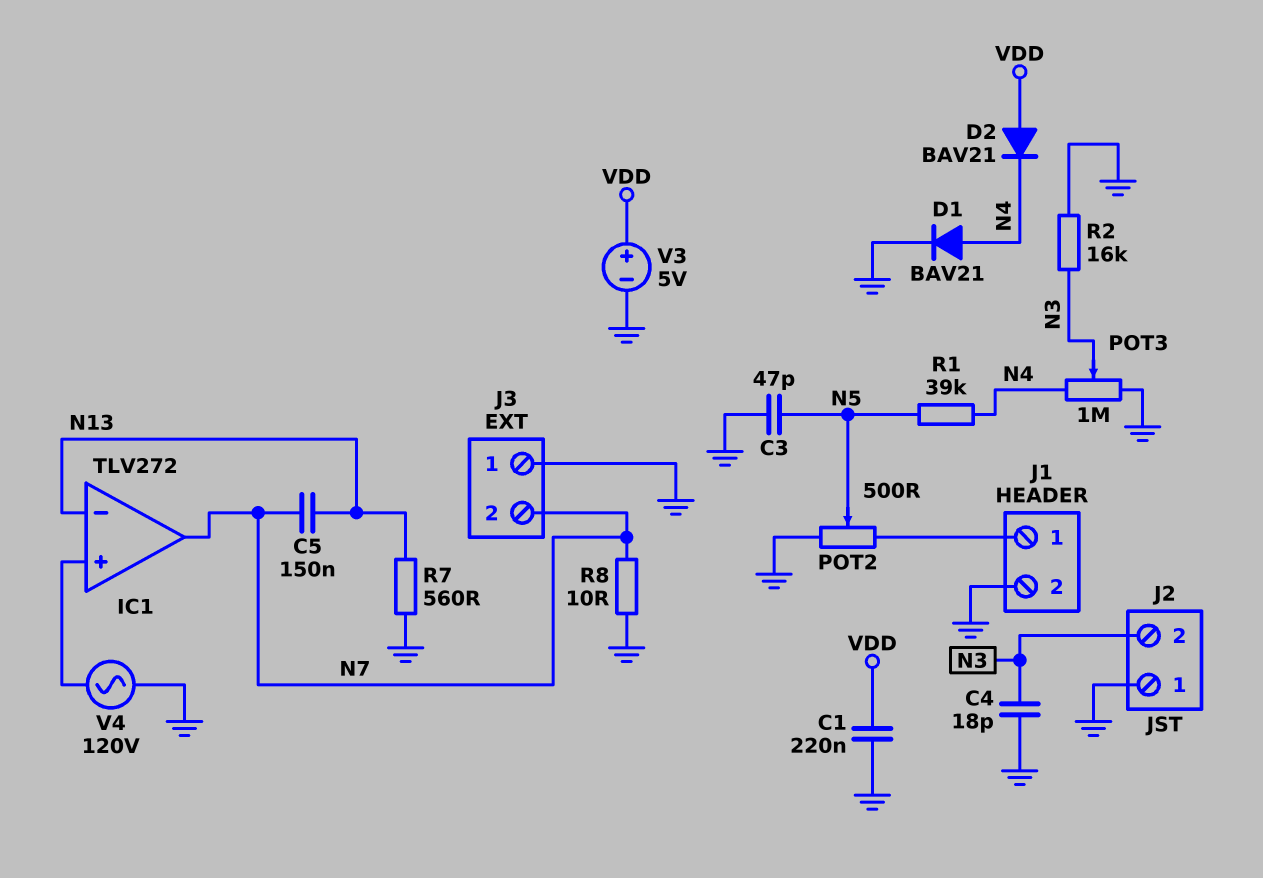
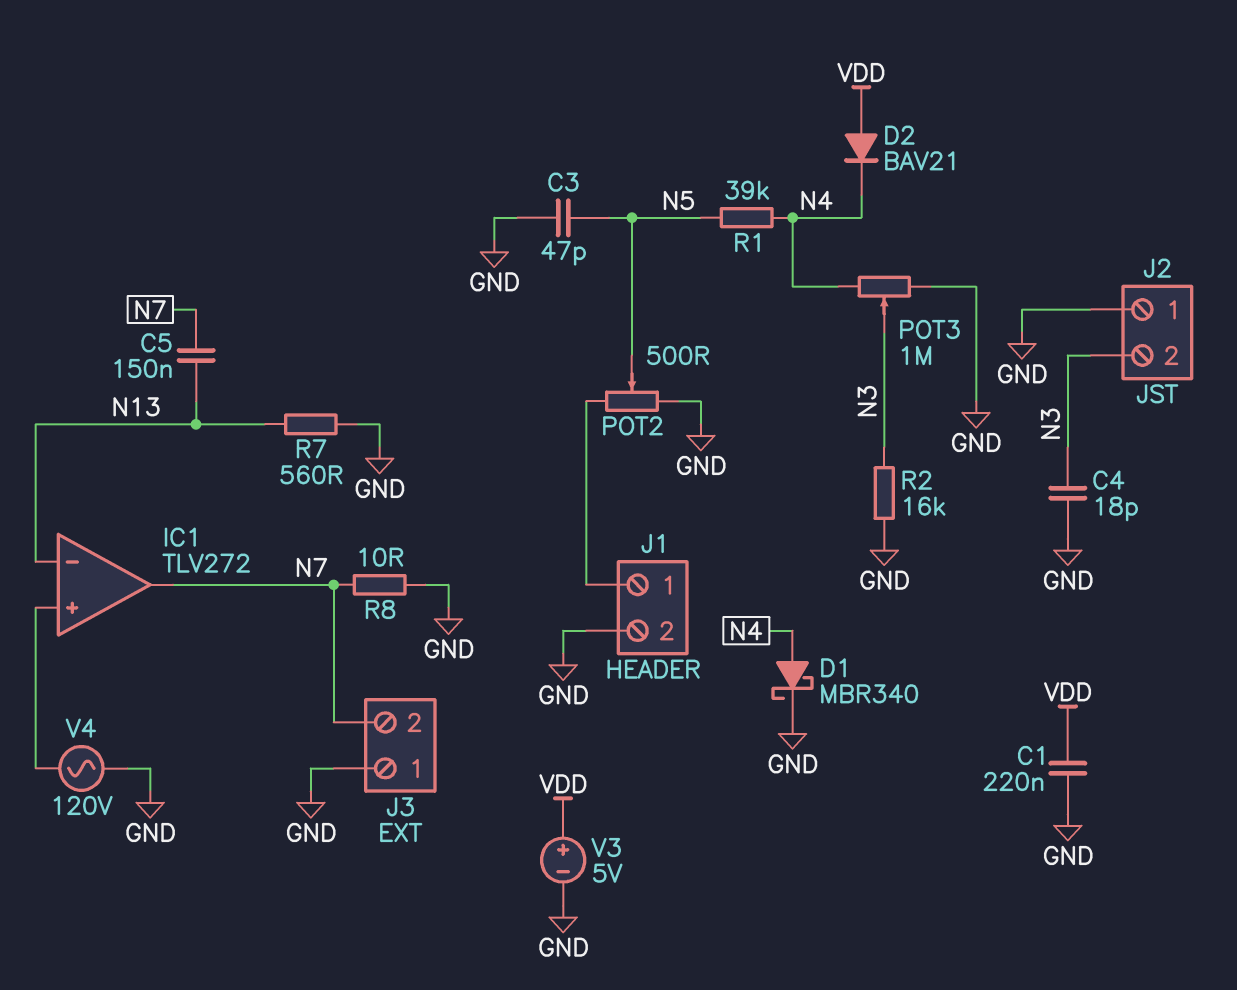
D1: diode BAV21 (A N4, K GND) -> schottky MBR340 (A N4, K GND)

